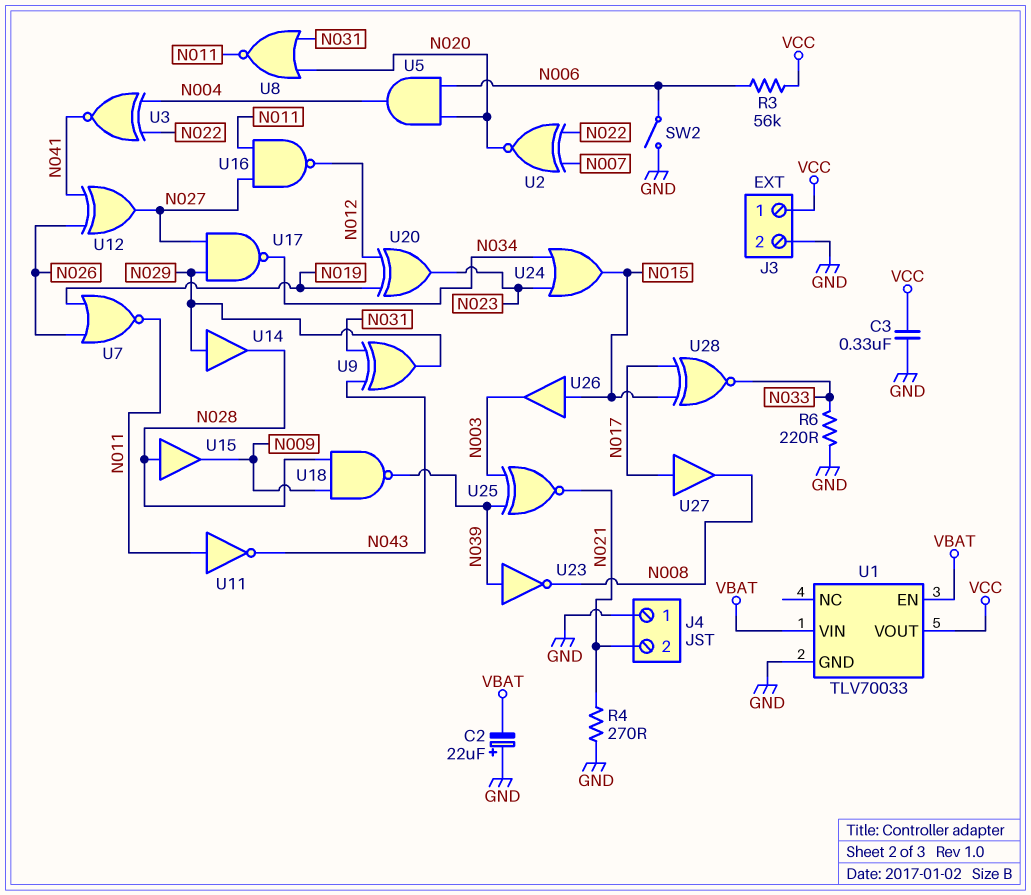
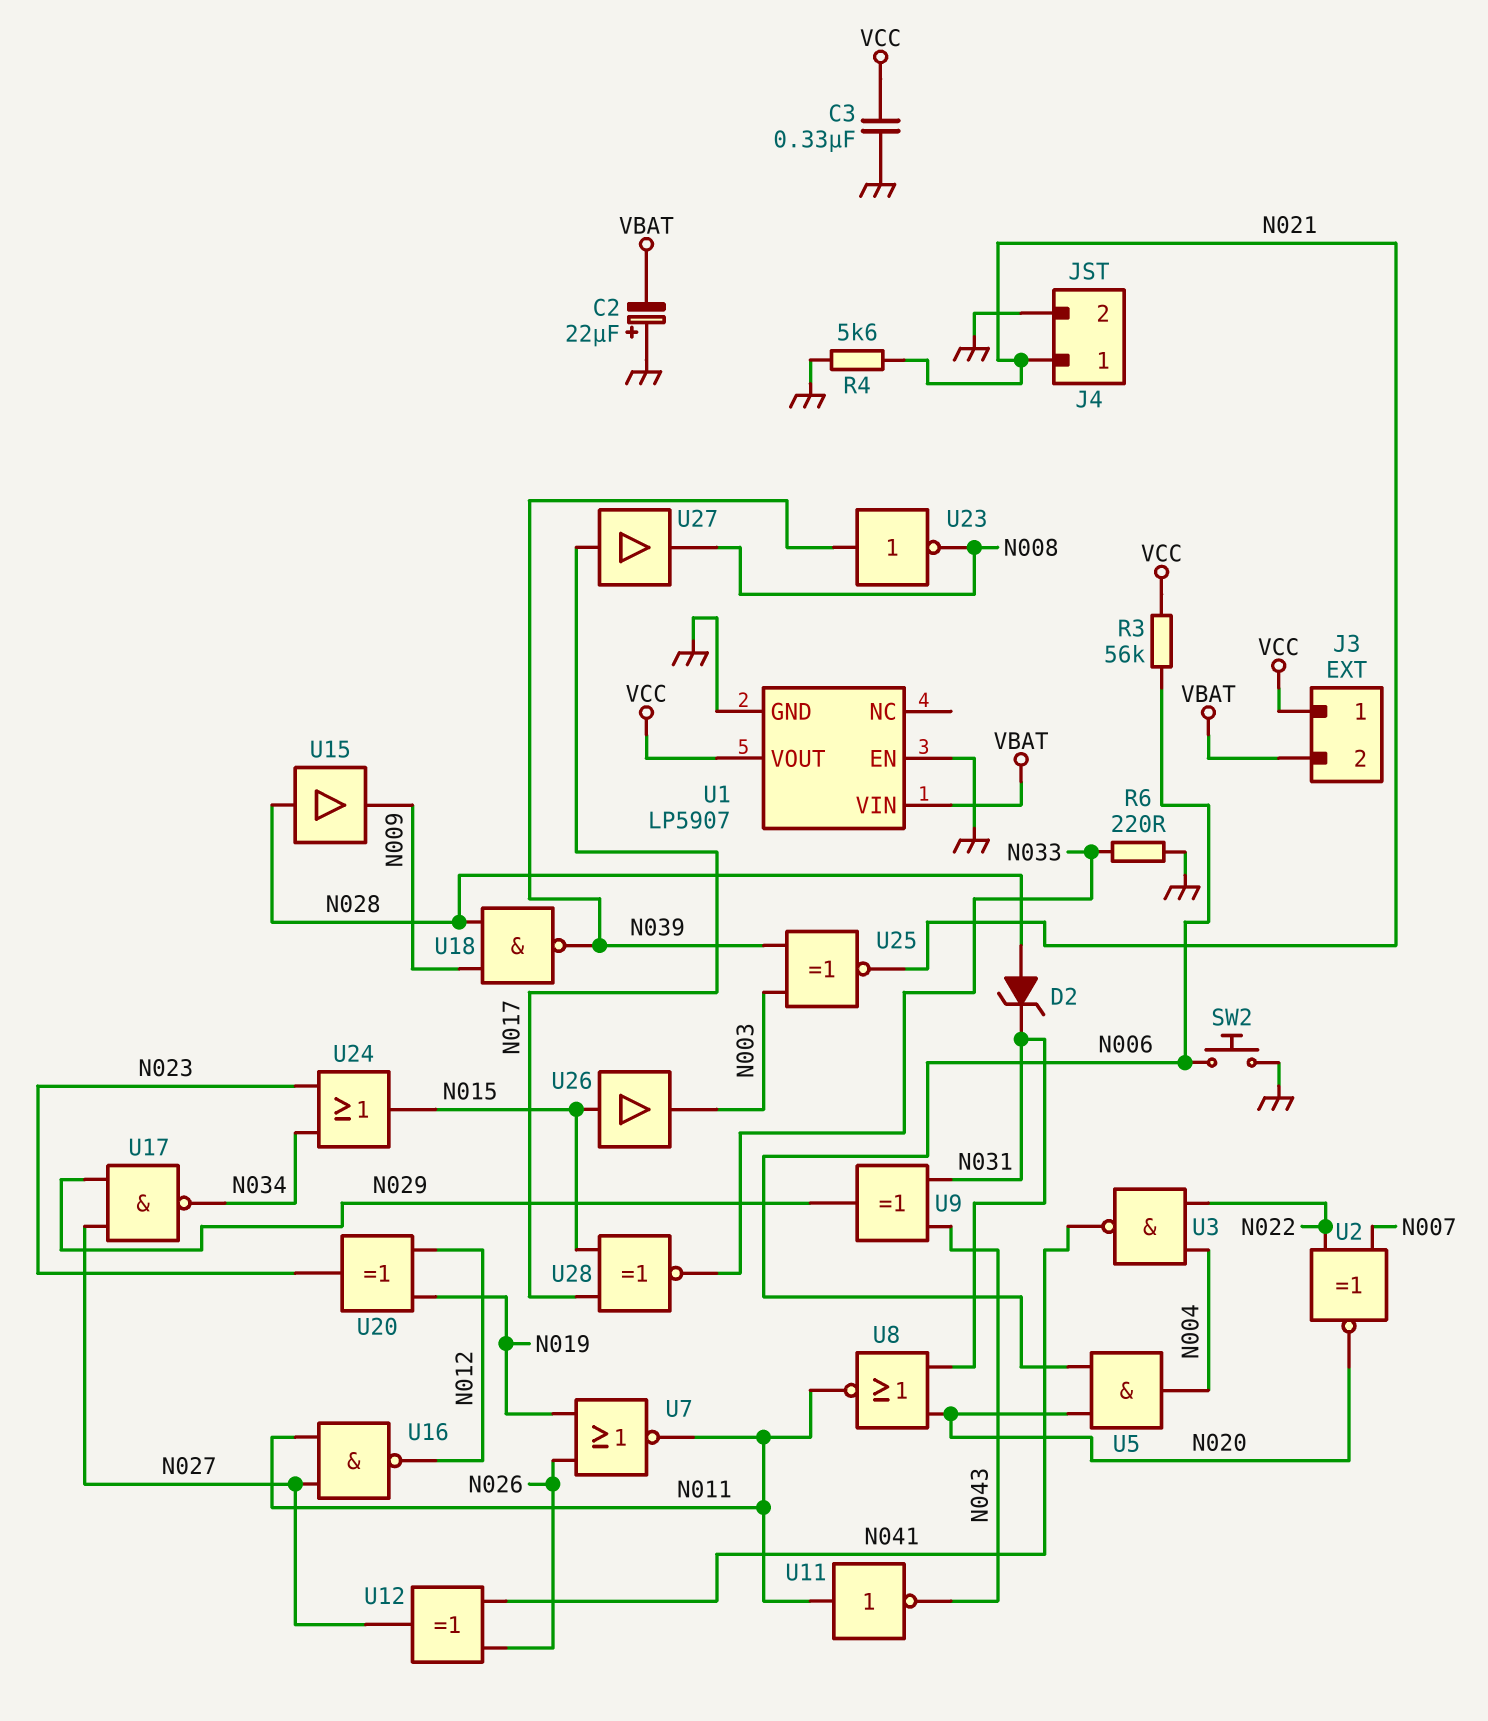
D2: none -> zener (A N028, K N031)
J3 pin 2: GND -> VBAT
J4 pin 1: GND -> N021
J4 pin 2: N021 -> GND
R4: 270 (GND, N021) -> 5.6k (GND, N021)
SW2: switch (GND, N006) -> button (GND, N006)
U1: TLV70033 -> LP5907
U1 pin EN: VBAT -> GND
U3: XNOR (in N004, in N022, out N041) -> NAND (in N004, in N022, out N041)
U14: buffer (in N029, out N028) -> none

